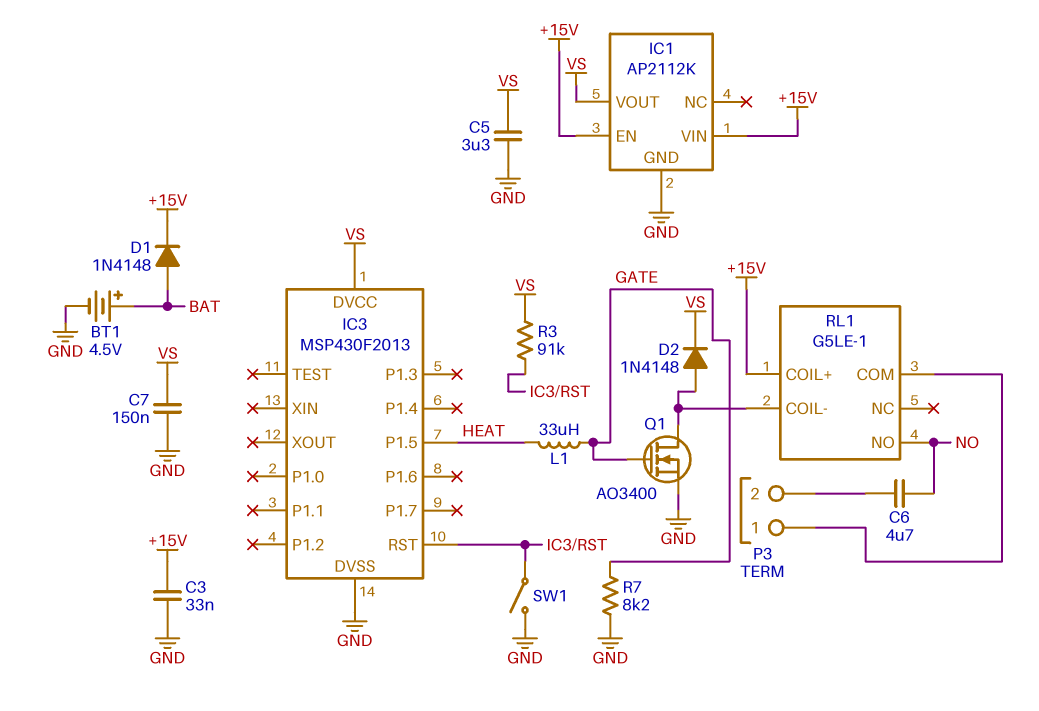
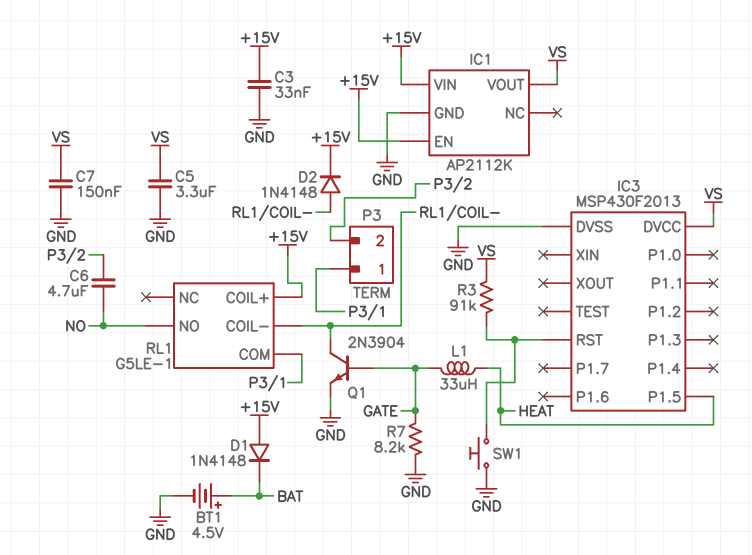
D1: diode 1N4148 (A BAT, K +15V) -> diode 1N4148 (A +15V, K BAT)
D2: diode 1N4148 (A RL1/COIL-, K VS) -> diode 1N4148 (A RL1/COIL-, K +15V)
Q1: NMOS AO3400 (G GATE, D RL1/COIL-, S GND) -> NPN 2N3904 (B GATE, C RL1/COIL-, E GND)
SW1: switch (GND, IC3/RST) -> button (GND, IC3/RST)

